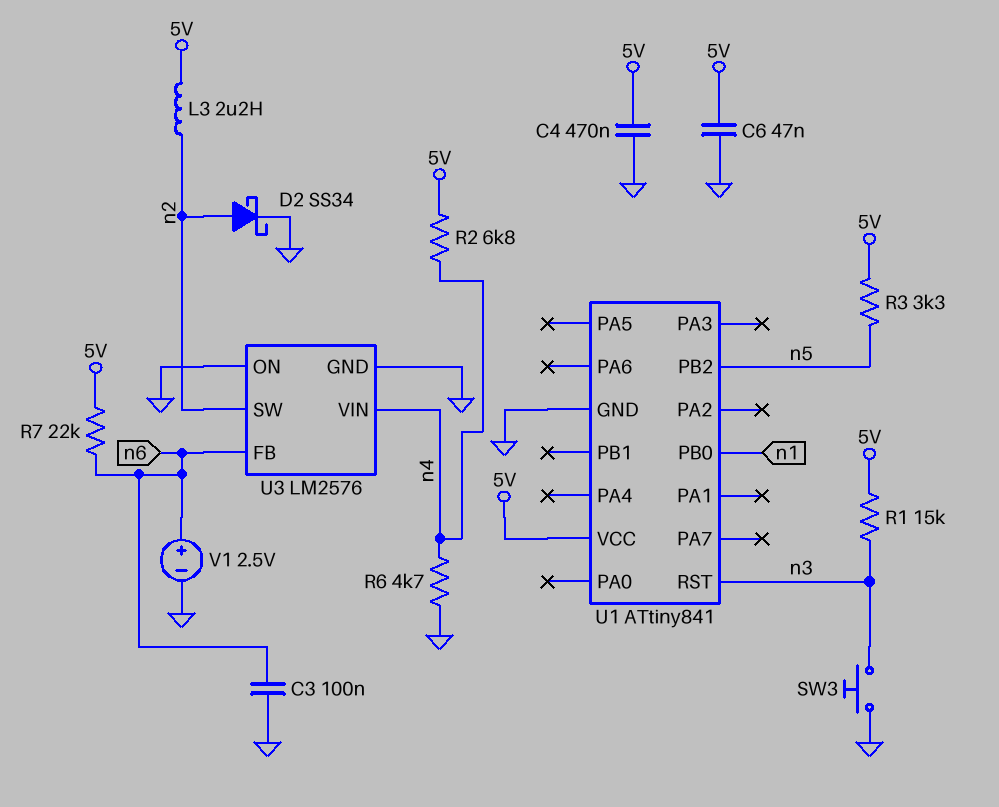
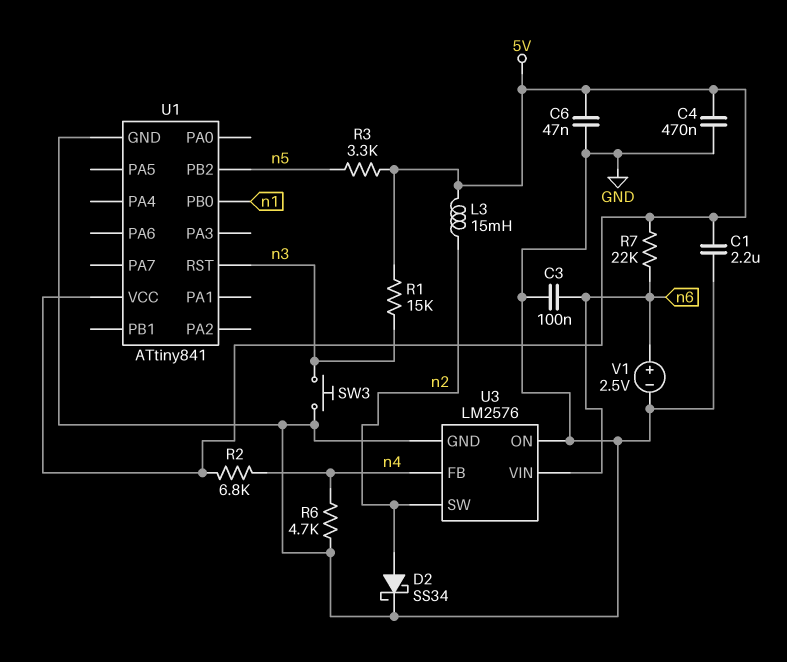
C1: none -> 2.2uF (5V, GND)
L3: 2.2uH (5V, n2) -> 15mH (5V, n2)
U3 pin FB: n6 -> n4
U3 pin VIN: n4 -> n6

